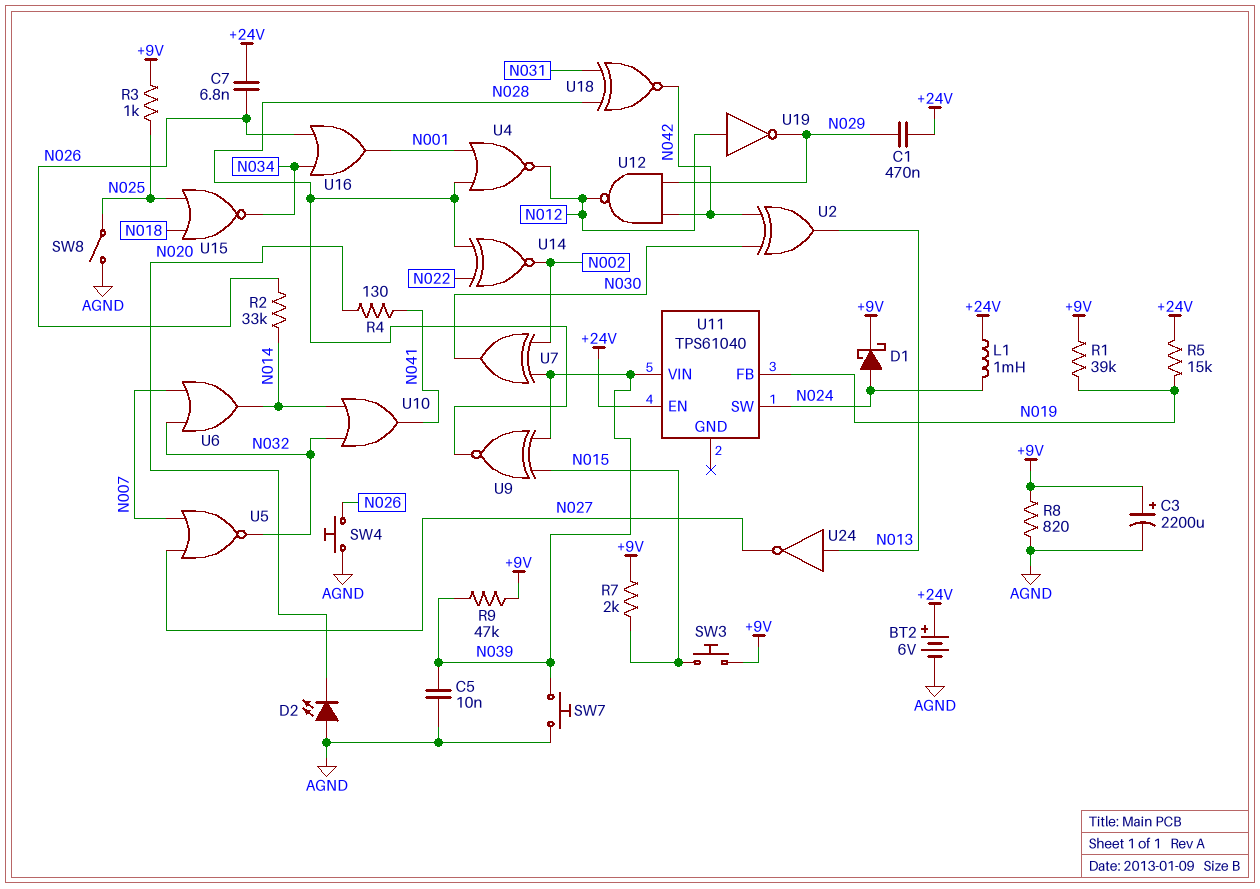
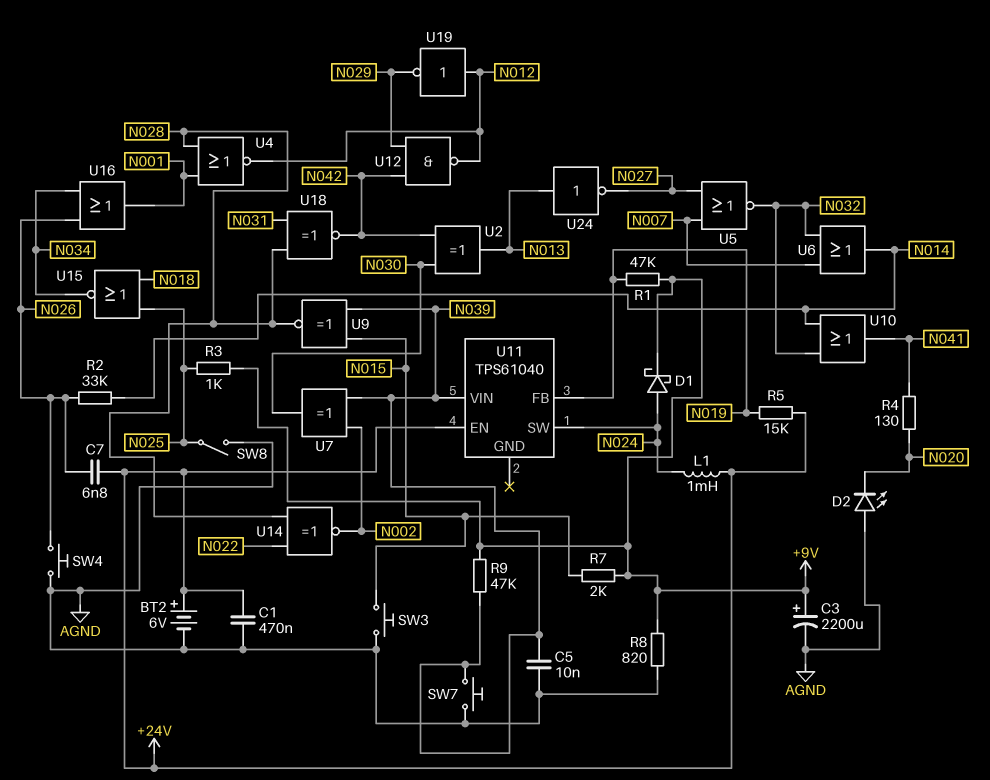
C1: 470nF (+24V, N029) -> 470nF (+24V, AGND)
R1: 39k (+9V, N019) -> 47k (+9V, N019)
SW3: button (+9V, N015) -> button (AGND, N015)

